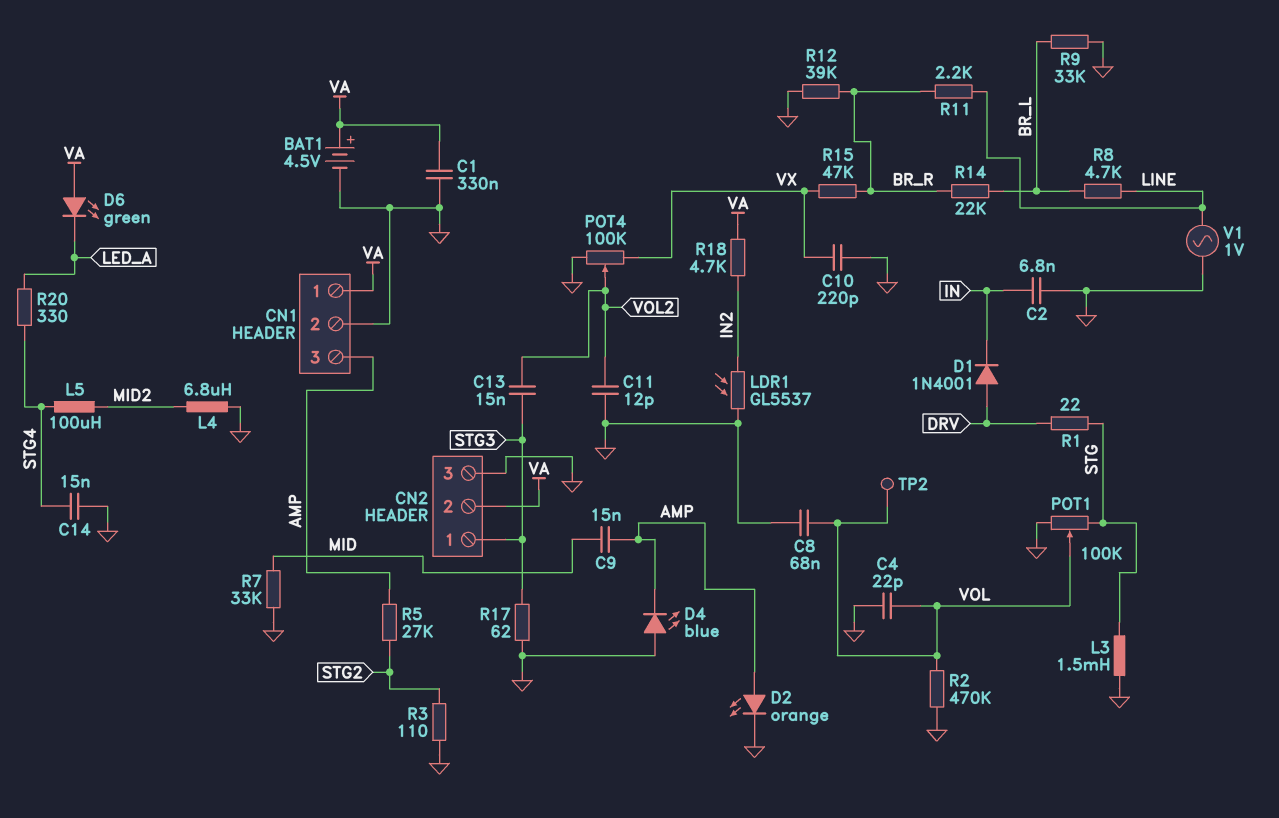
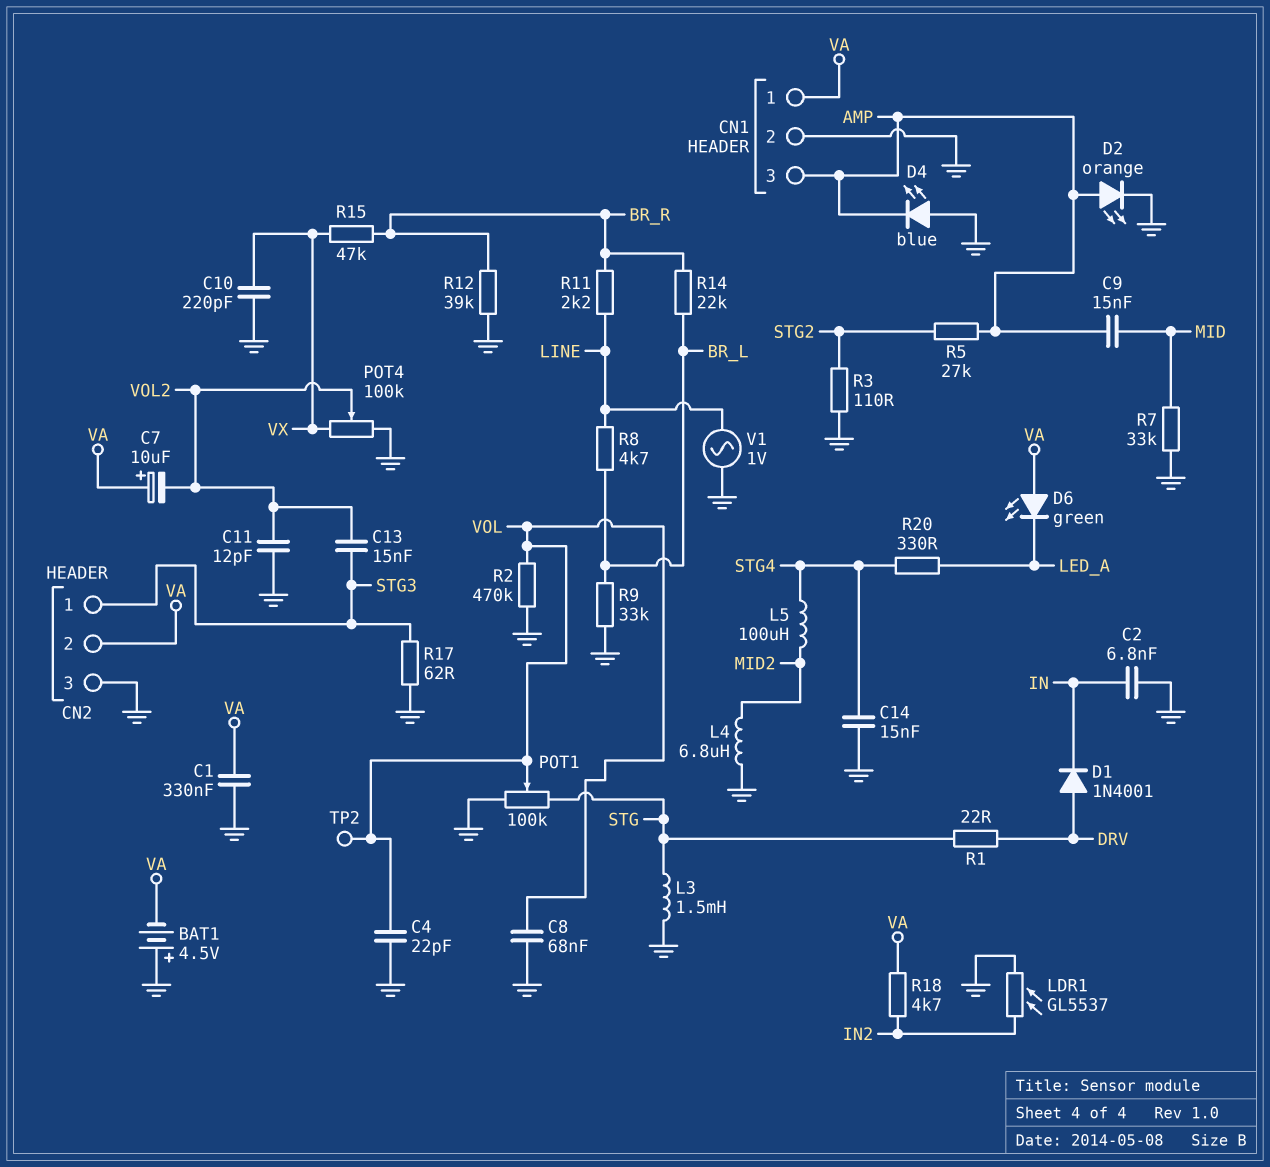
BAT1: 4.5V (plus VA, minus GND) -> 4.5V (plus GND, minus VA)
C7: none -> 10uF (plus VA, minus VOL2)

